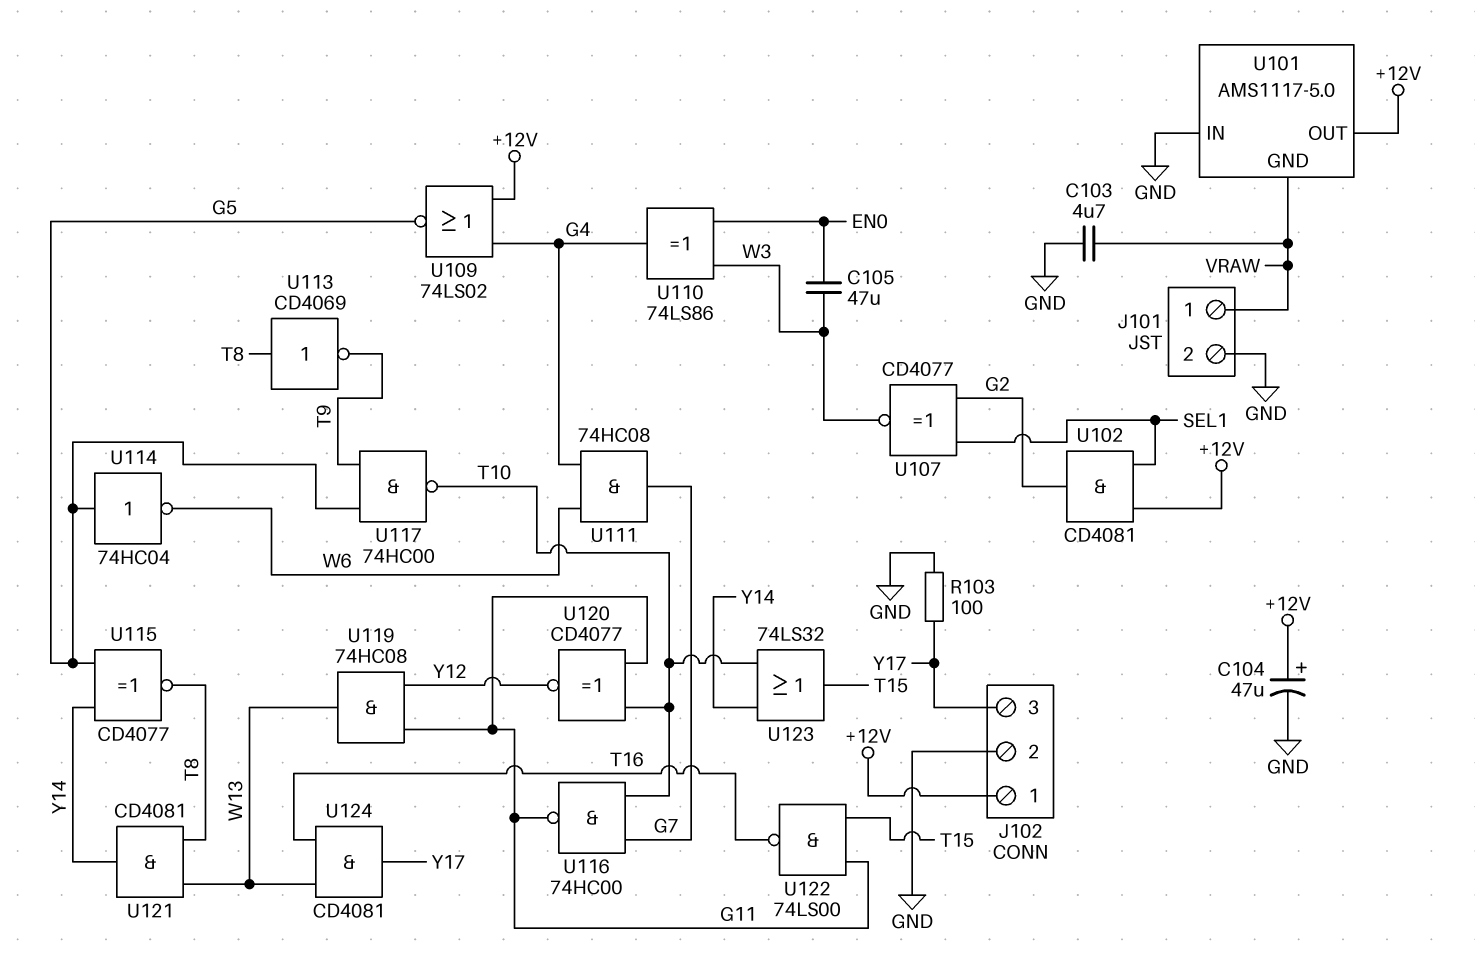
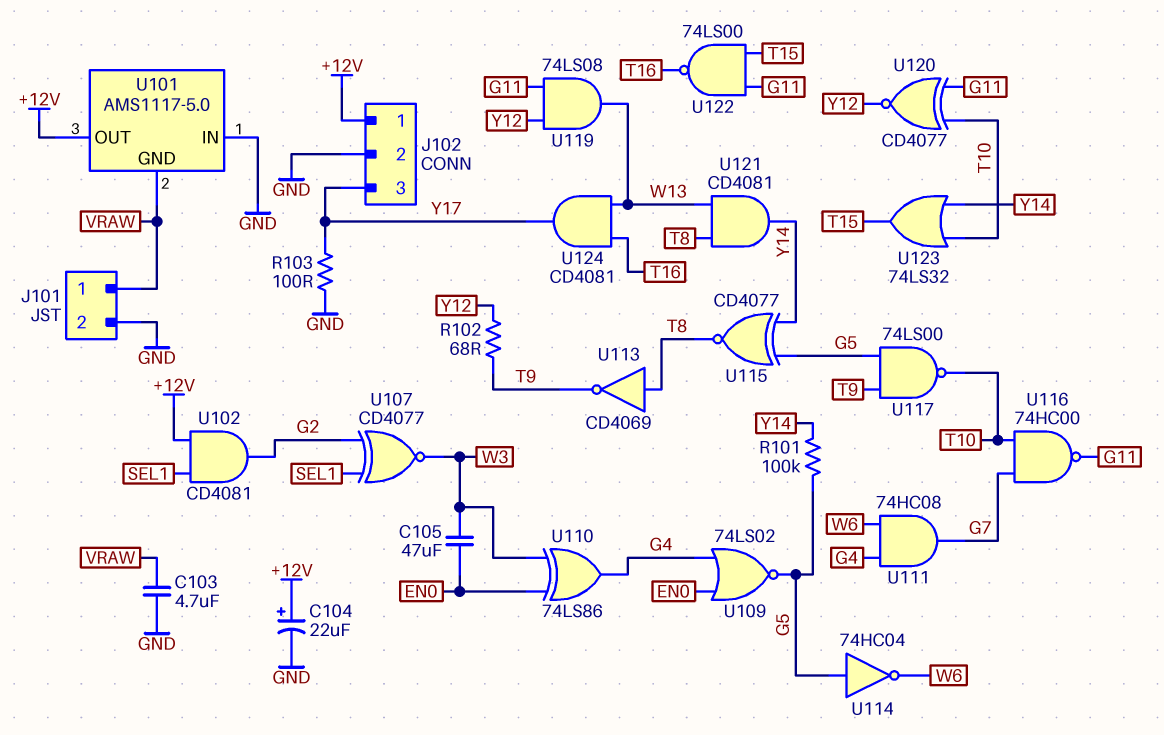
C104: 47uF (plus +12V, minus GND) -> 22uF (plus +12V, minus GND)
R101: none -> 100k (G5, Y14)
R102: none -> 68 (T9, Y12)
U109: NOR 74LS02 (in +12V, in G4, out G5) -> NOR 74LS02 (in EN0, in G4, out G5)
U117: NAND 74HC00 (in G5, in T9, out T10) -> NAND 74LS00 (in G5, in T9, out T10)
U119: AND 74HC08 (in G11, in Y12, out W13) -> AND 74LS08 (in G11, in Y12, out W13)

